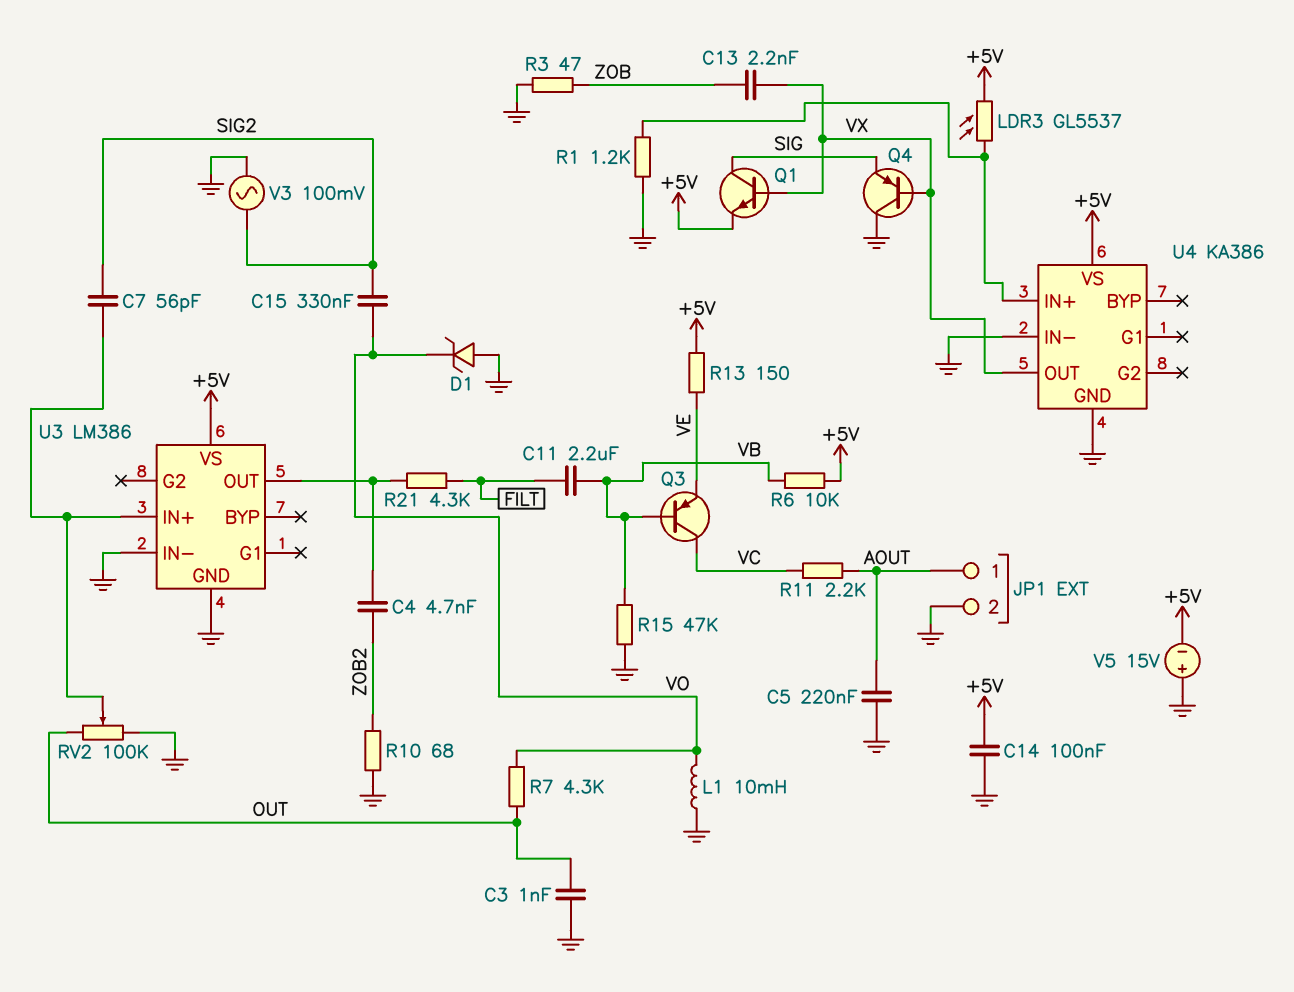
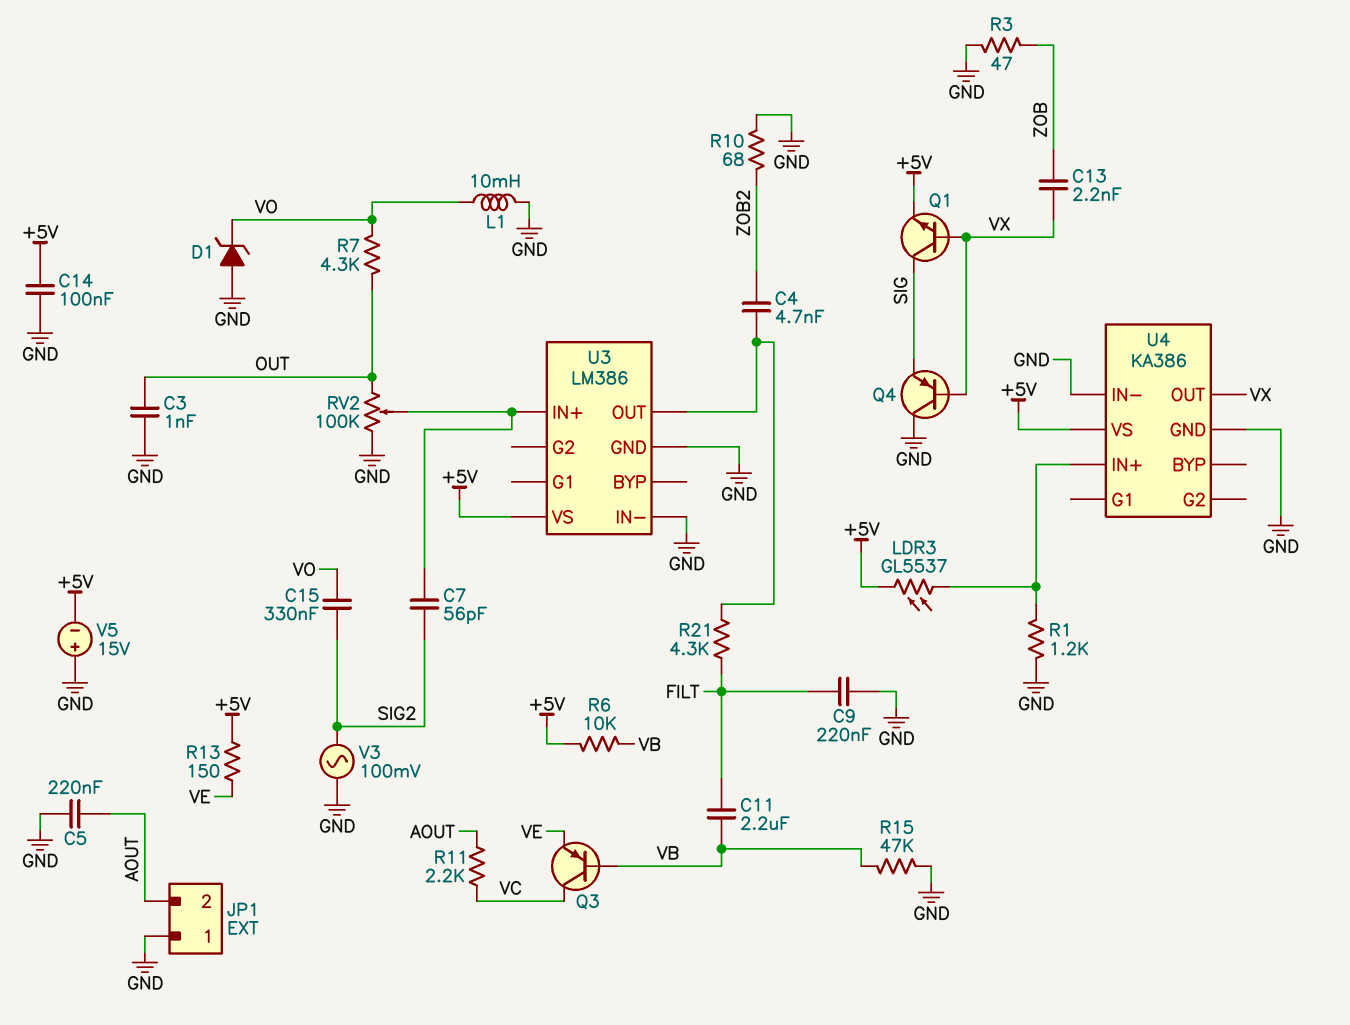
C9: none -> 220nF (FILT, GND)
JP1 pin 1: AOUT -> GND
JP1 pin 2: GND -> AOUT

